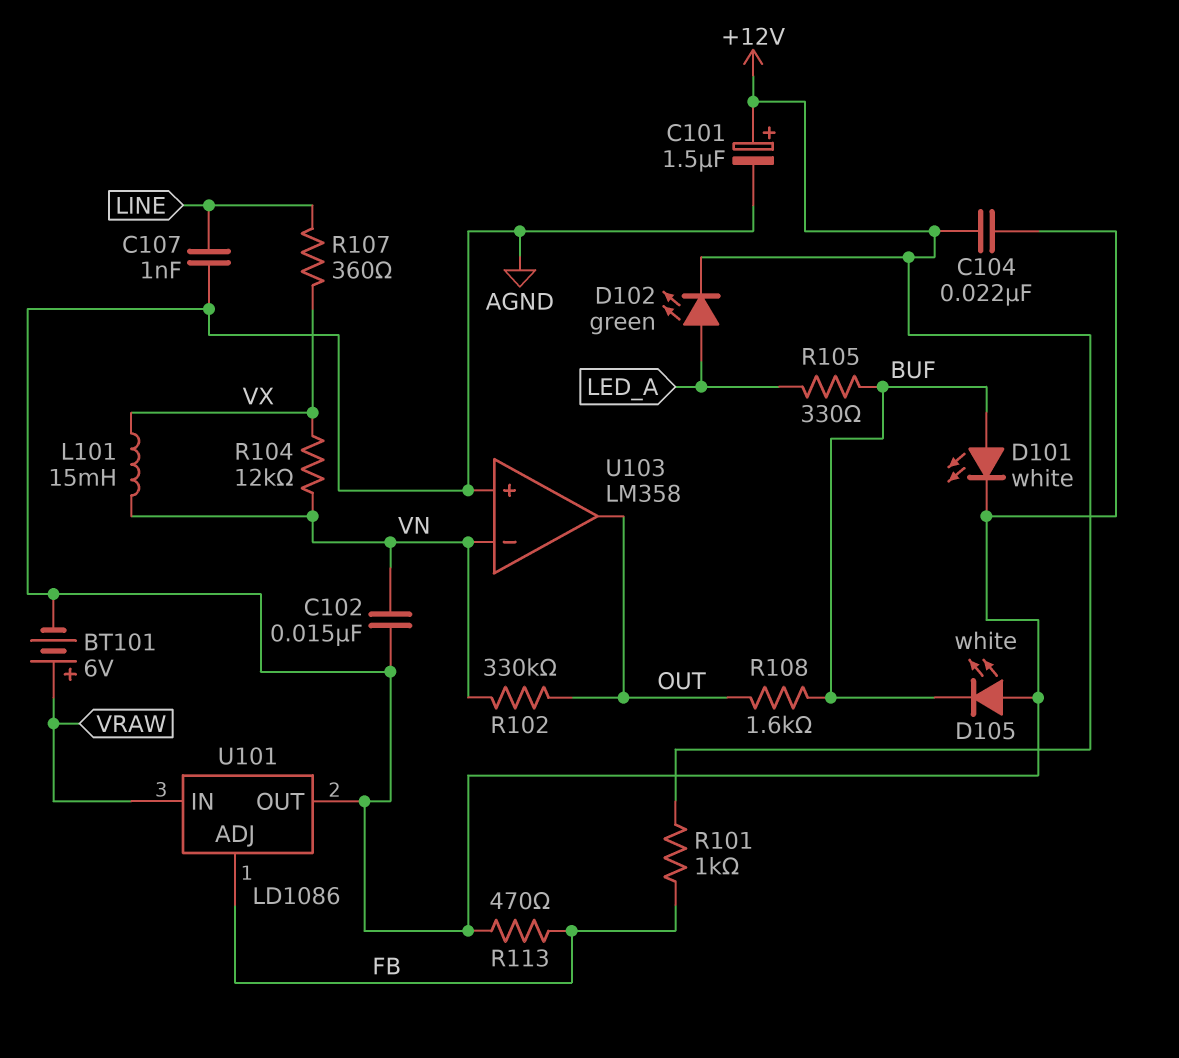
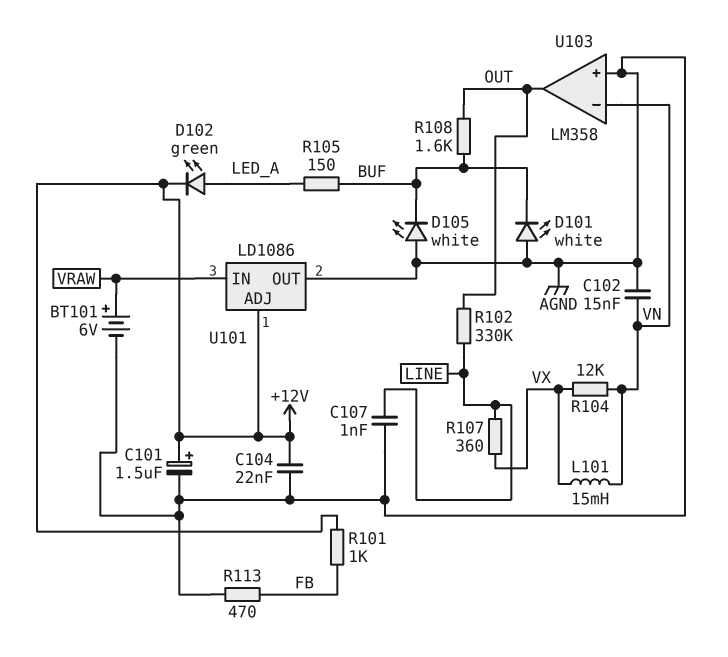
D101: LED white (A BUF, K AGND) -> LED white (A AGND, K BUF)
R102: 330k (OUT, VN) -> 330k (LINE, OUT)
R105: 330 (BUF, LED_A) -> 150 (BUF, LED_A)
U101 pin ADJ: FB -> +12V

